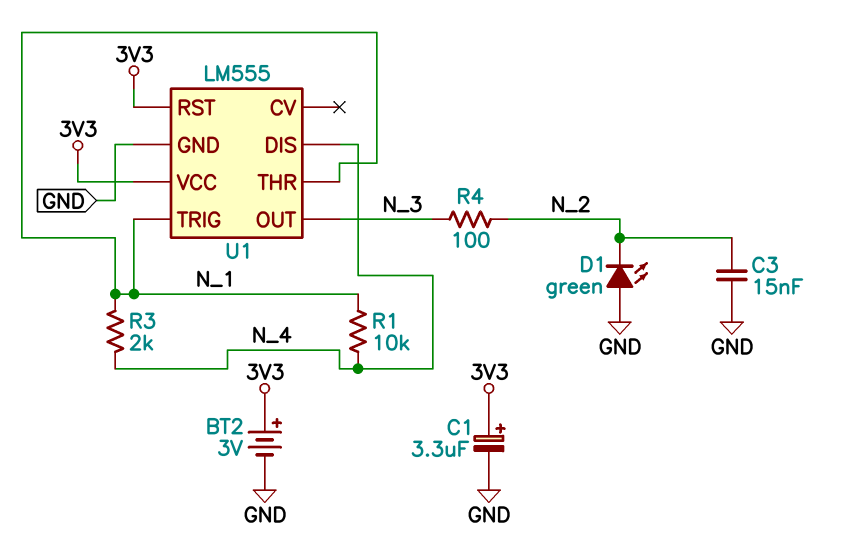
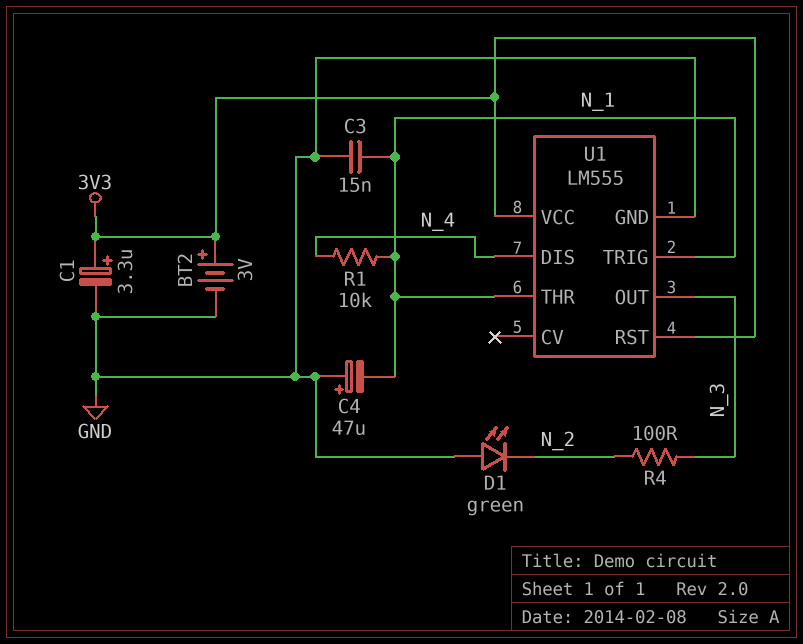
C3: 15nF (GND, N_2) -> 15nF (GND, N_1)
C4: none -> 47uF (plus GND, minus N_1)
R3: 2k (N_1, N_4) -> none

